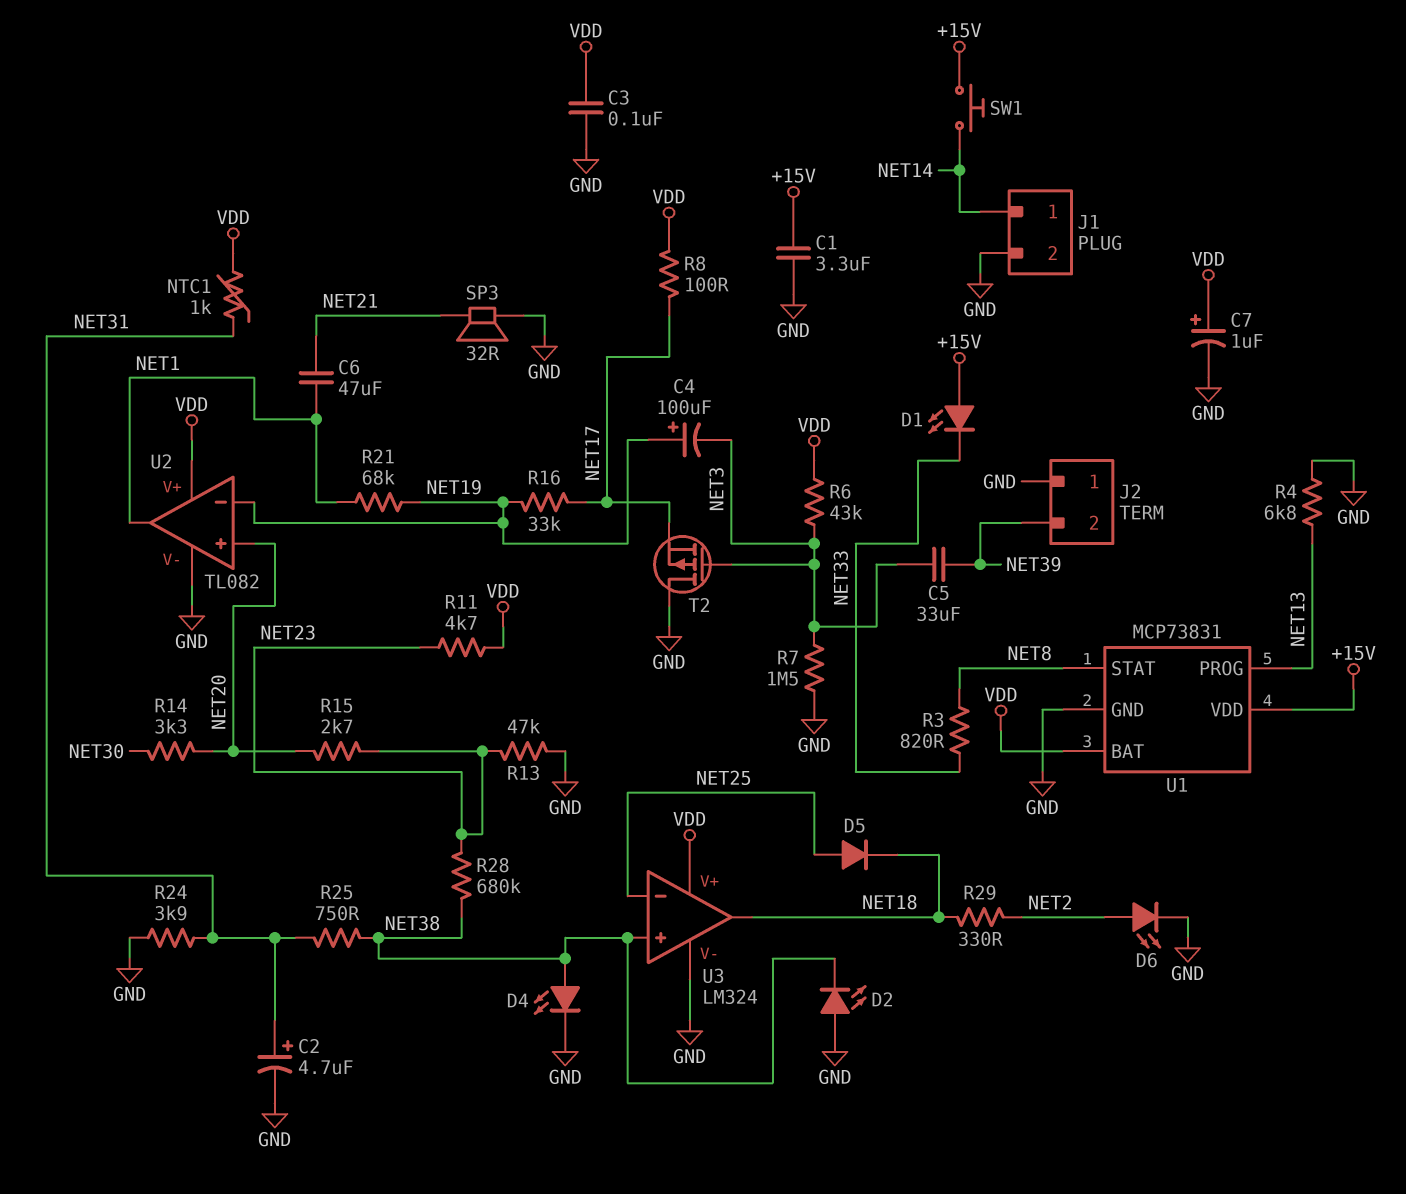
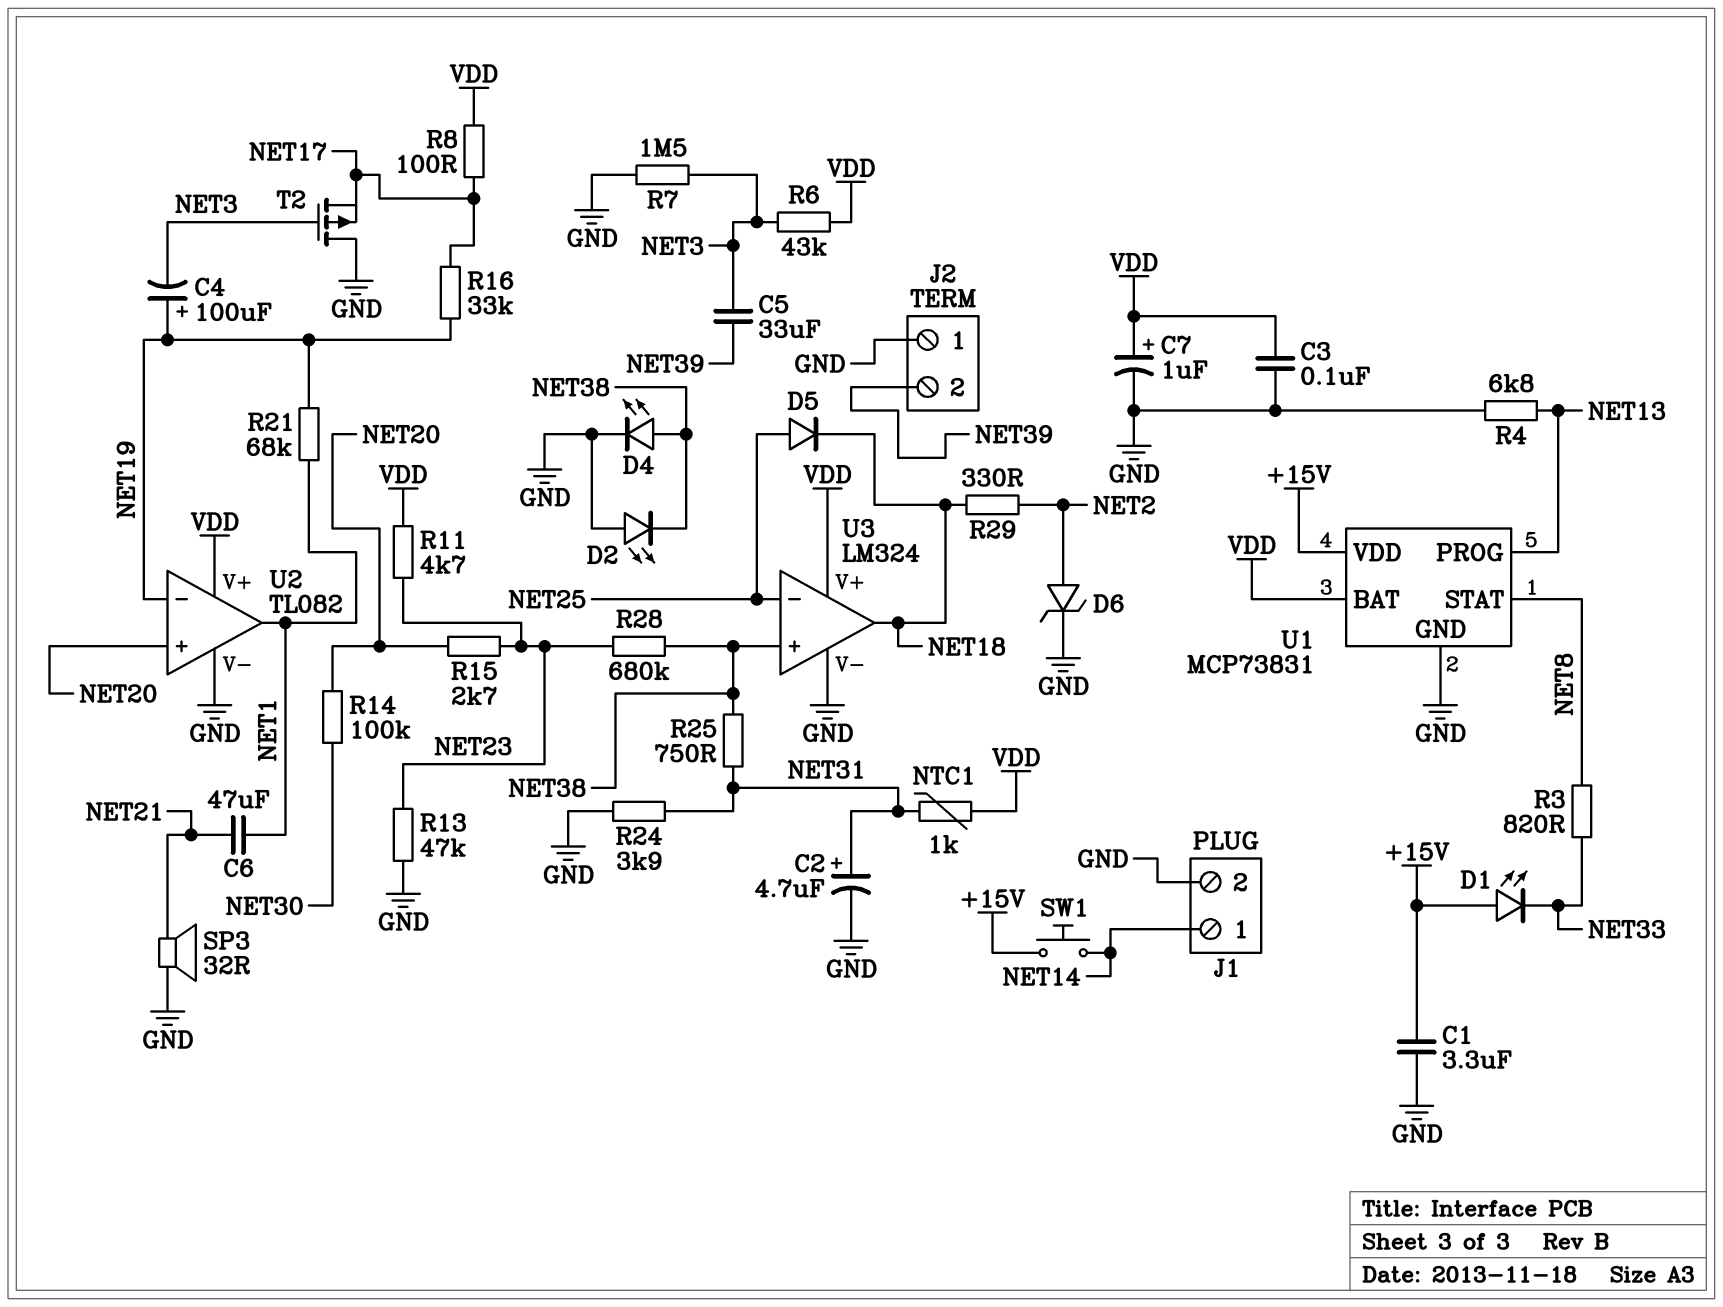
D6: LED (A NET2, K GND) -> zener (A NET2, K GND)
R14: 3.3k (NET20, NET30) -> 100k (NET20, NET30)

